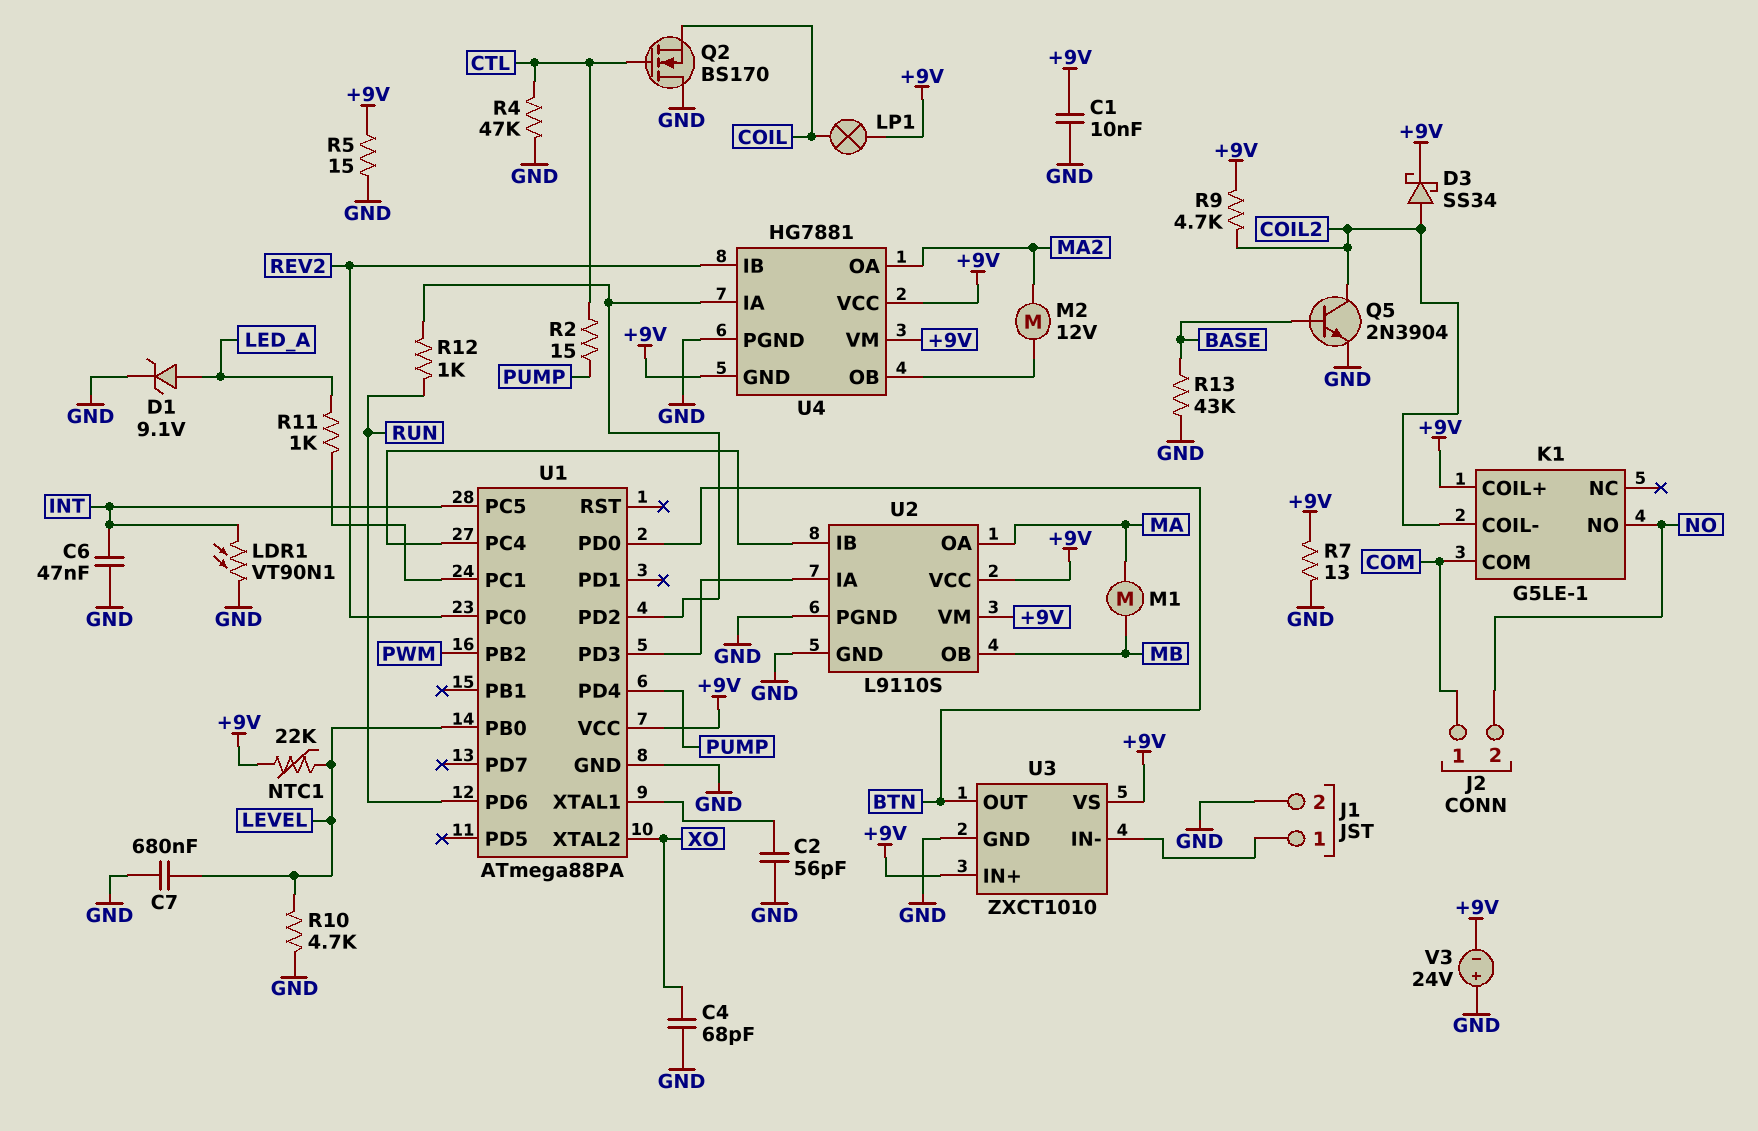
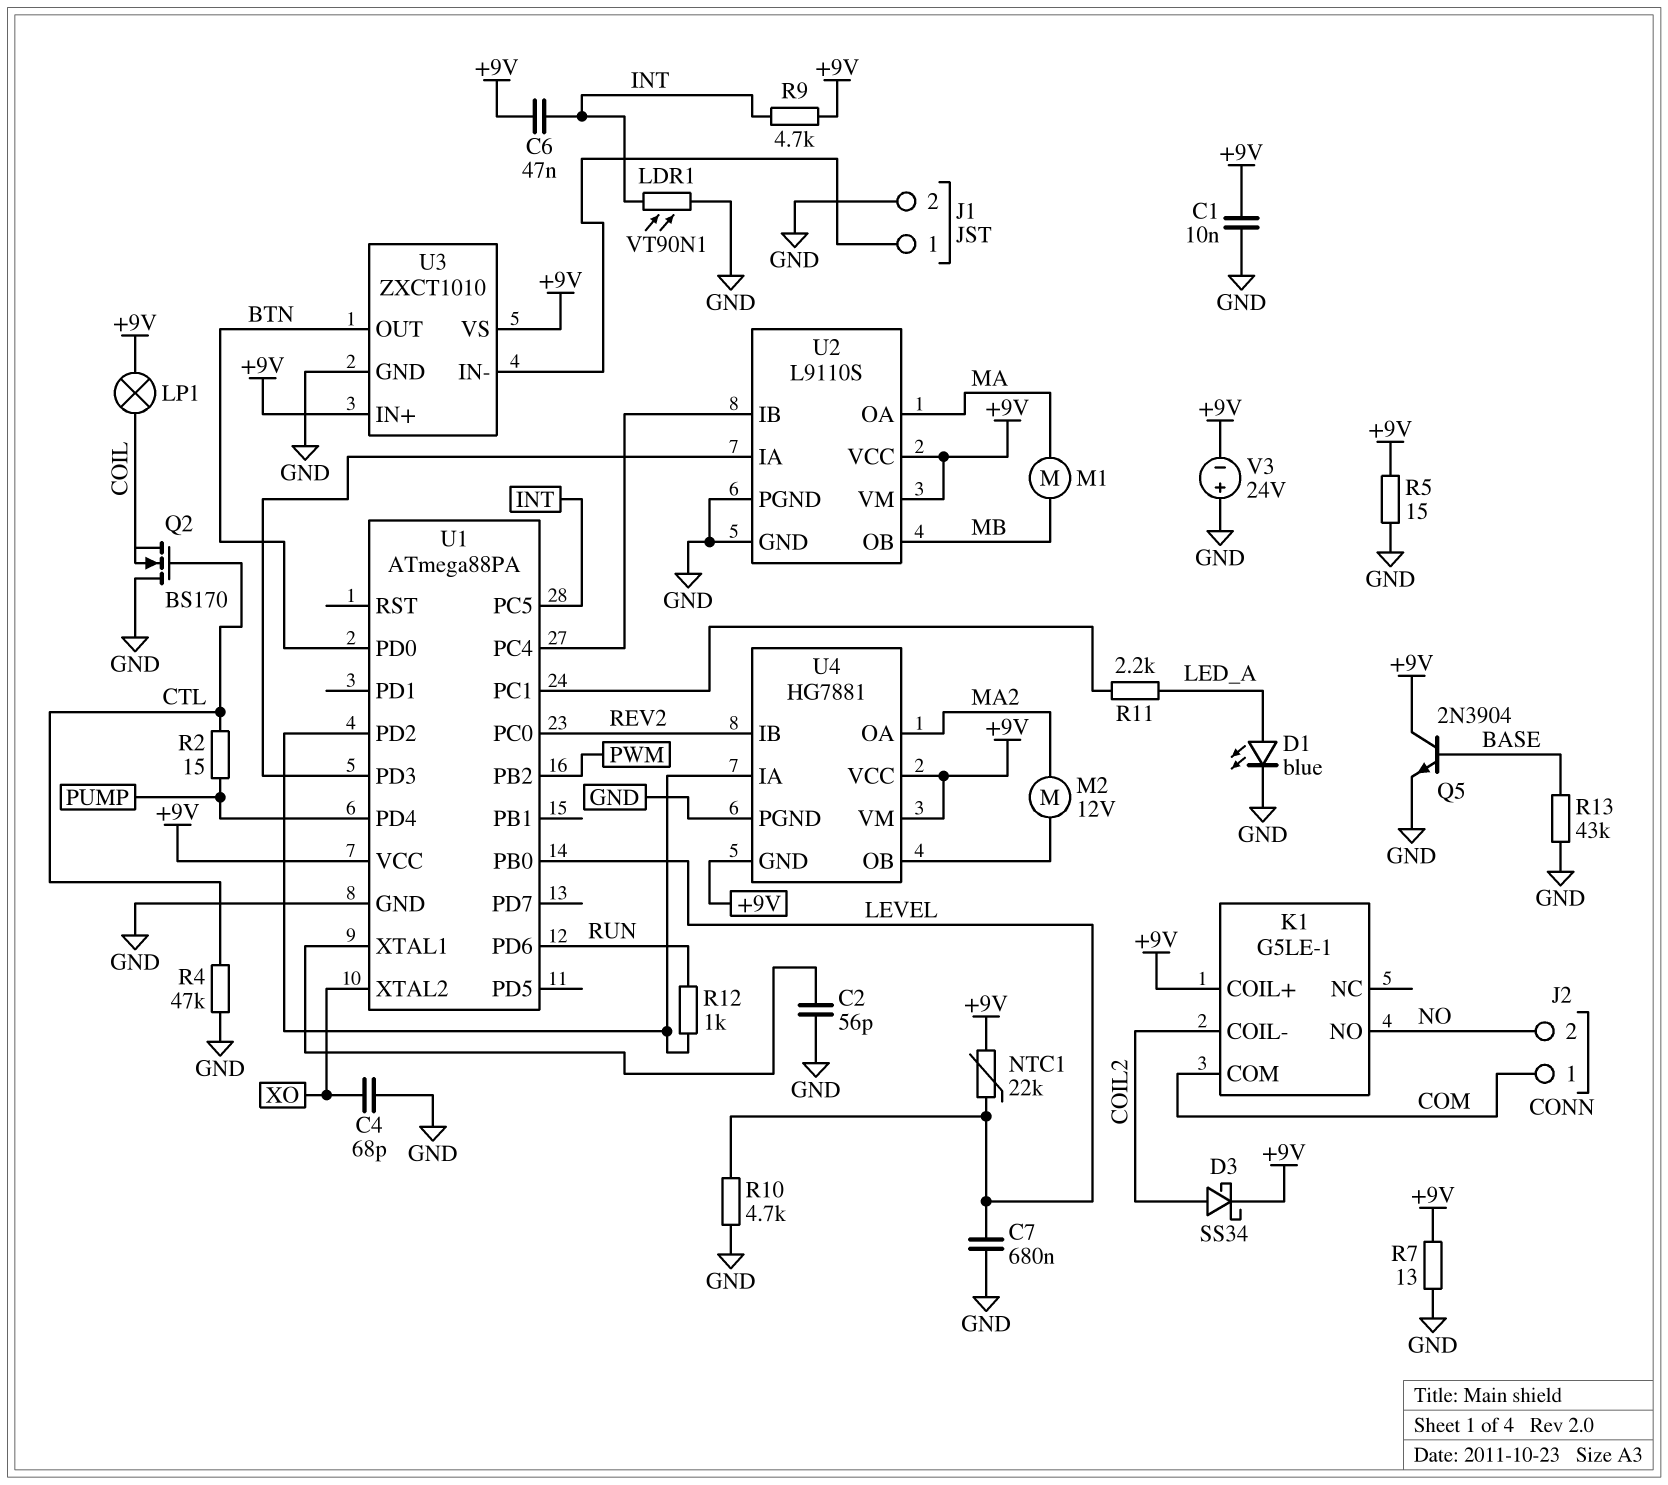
C6: 47nF (GND, INT) -> 47nF (+9V, INT)
D1: zener 9.1V (A LED_A, K GND) -> LED blue (A LED_A, K GND)
Q5: NPN 2N3904 (B BASE, C COIL2, E GND) -> NPN 2N3904 (B BASE, C +9V, E GND)
R9: 4.7k (+9V, COIL2) -> 4.7k (+9V, INT)
R11: 1k (LED_A, U1/PC1) -> 2.2k (LED_A, U1/PC1)

